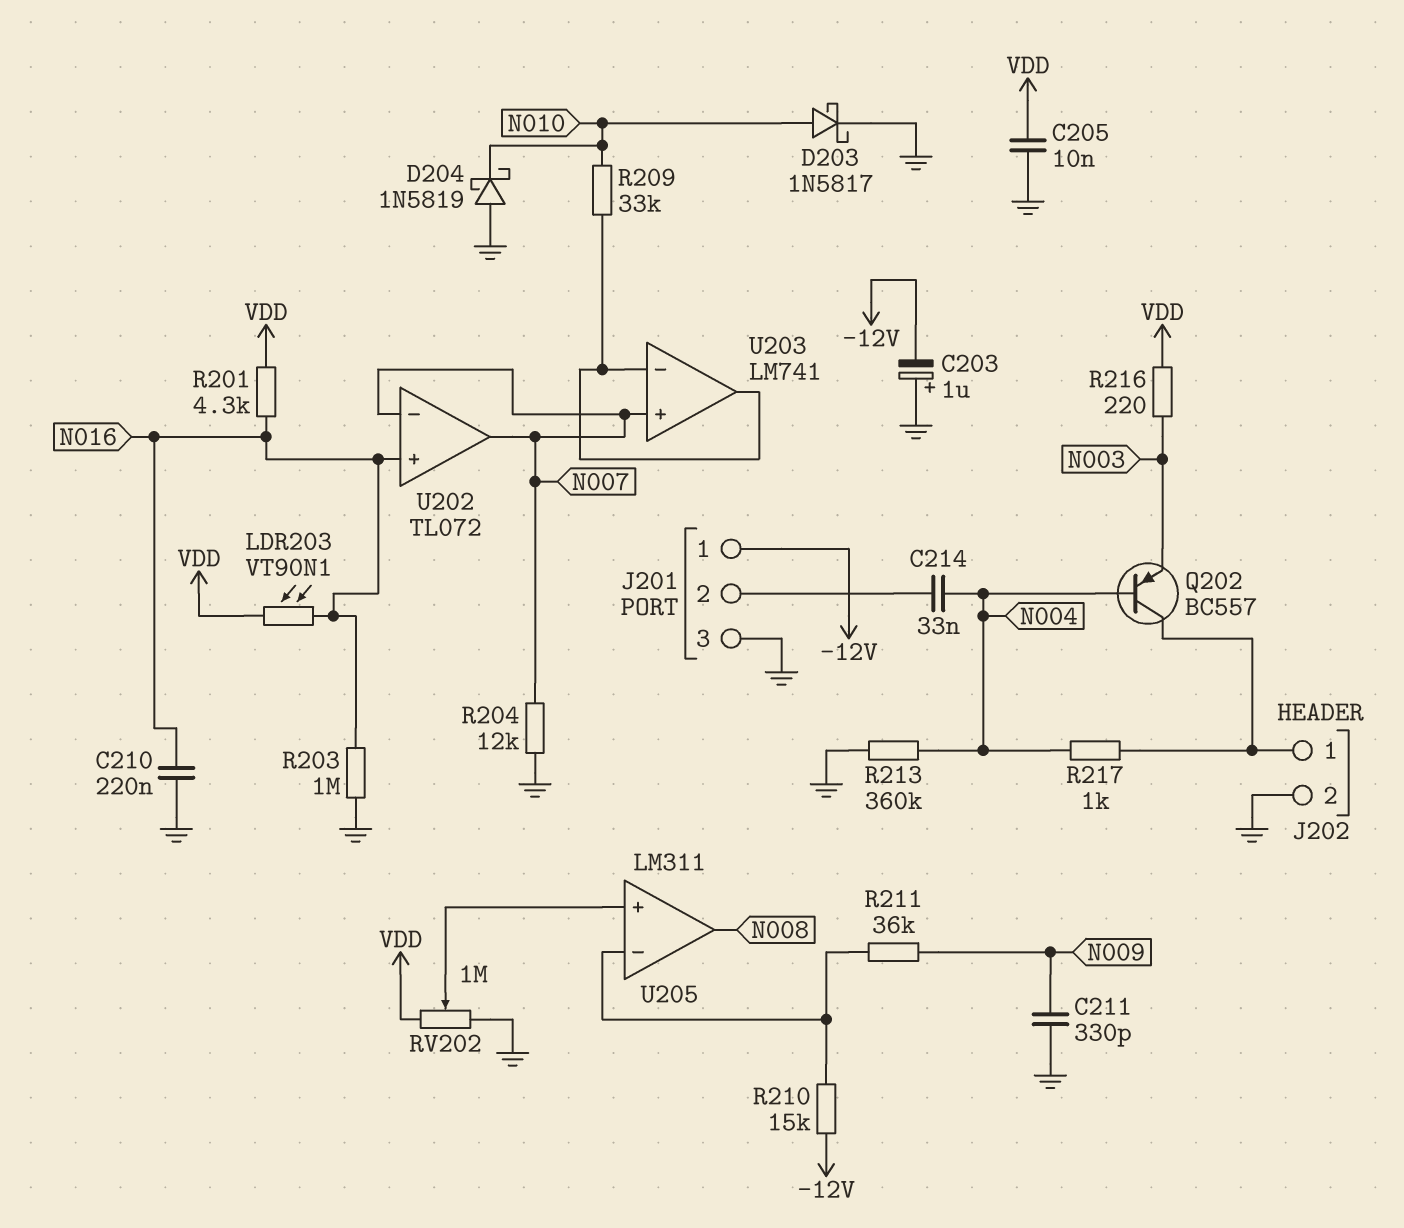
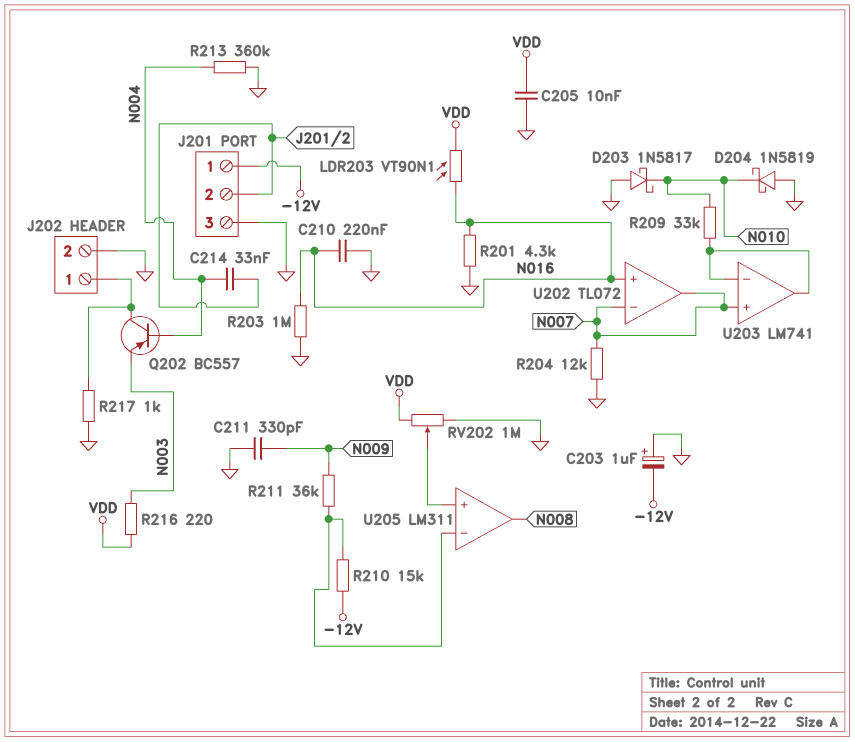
D203: schottky 1N5817 (A N010, K GND) -> schottky 1N5817 (A GND, K N010)
R201: 4.3k (N016, VDD) -> 4.3k (GND, N016)
R217: 1k (J202/1, N004) -> 1k (GND, J202/1)

